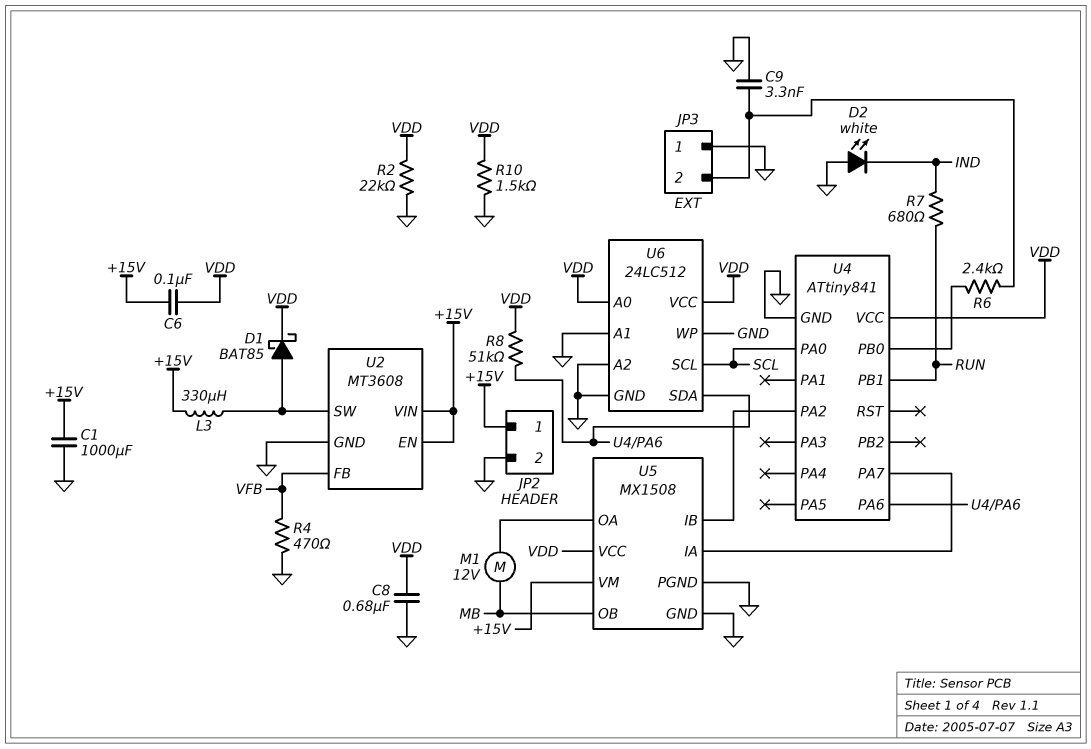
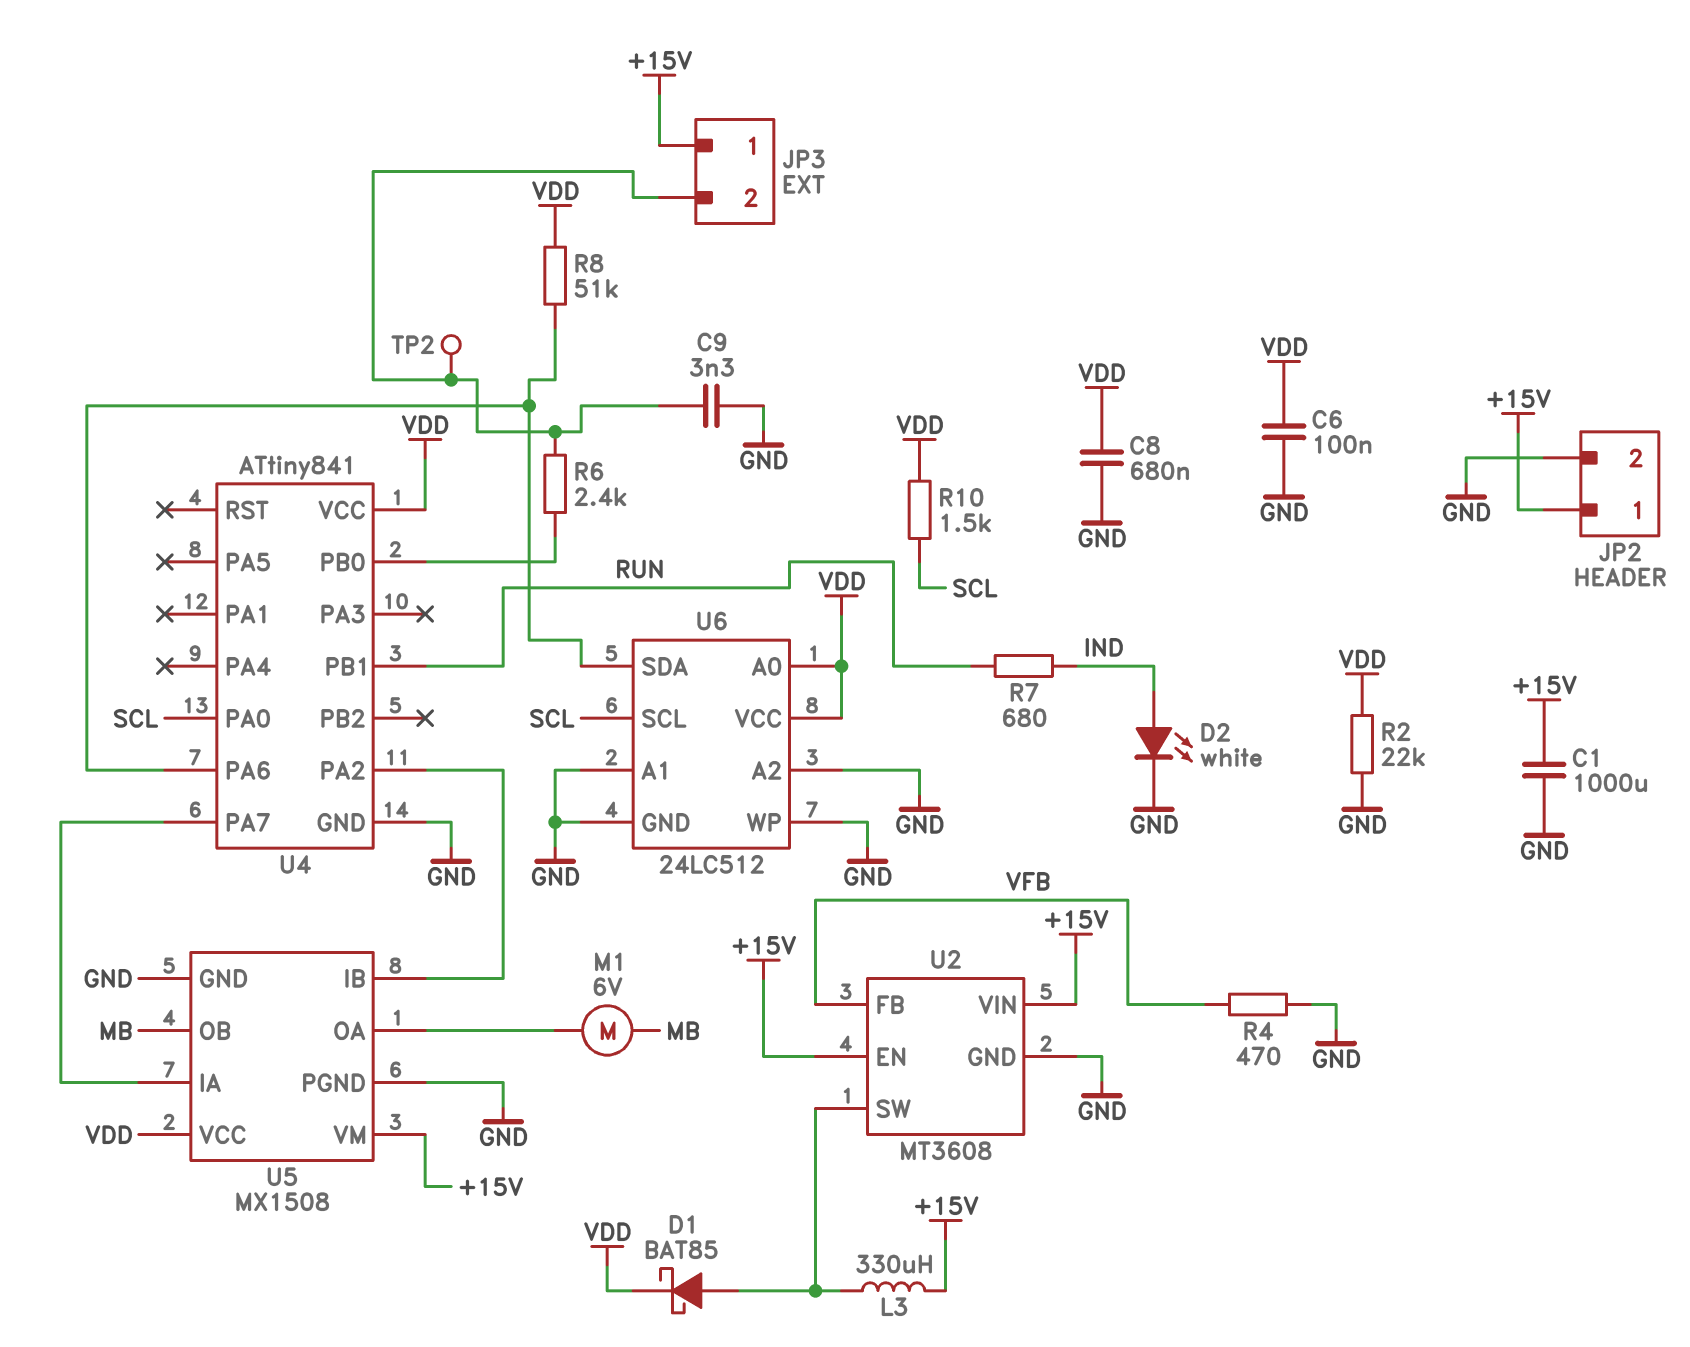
C6: 100nF (+15V, VDD) -> 100nF (GND, VDD)
D2: LED white (A GND, K IND) -> LED white (A IND, K GND)
JP3 pin 1: GND -> +15V
M1: motor 12V (MB, U5/OA) -> motor 6V (MB, U5/OA)
R10: 1.5k (GND, VDD) -> 1.5k (SCL, VDD)
TP2: none -> test point (JP3/2)

